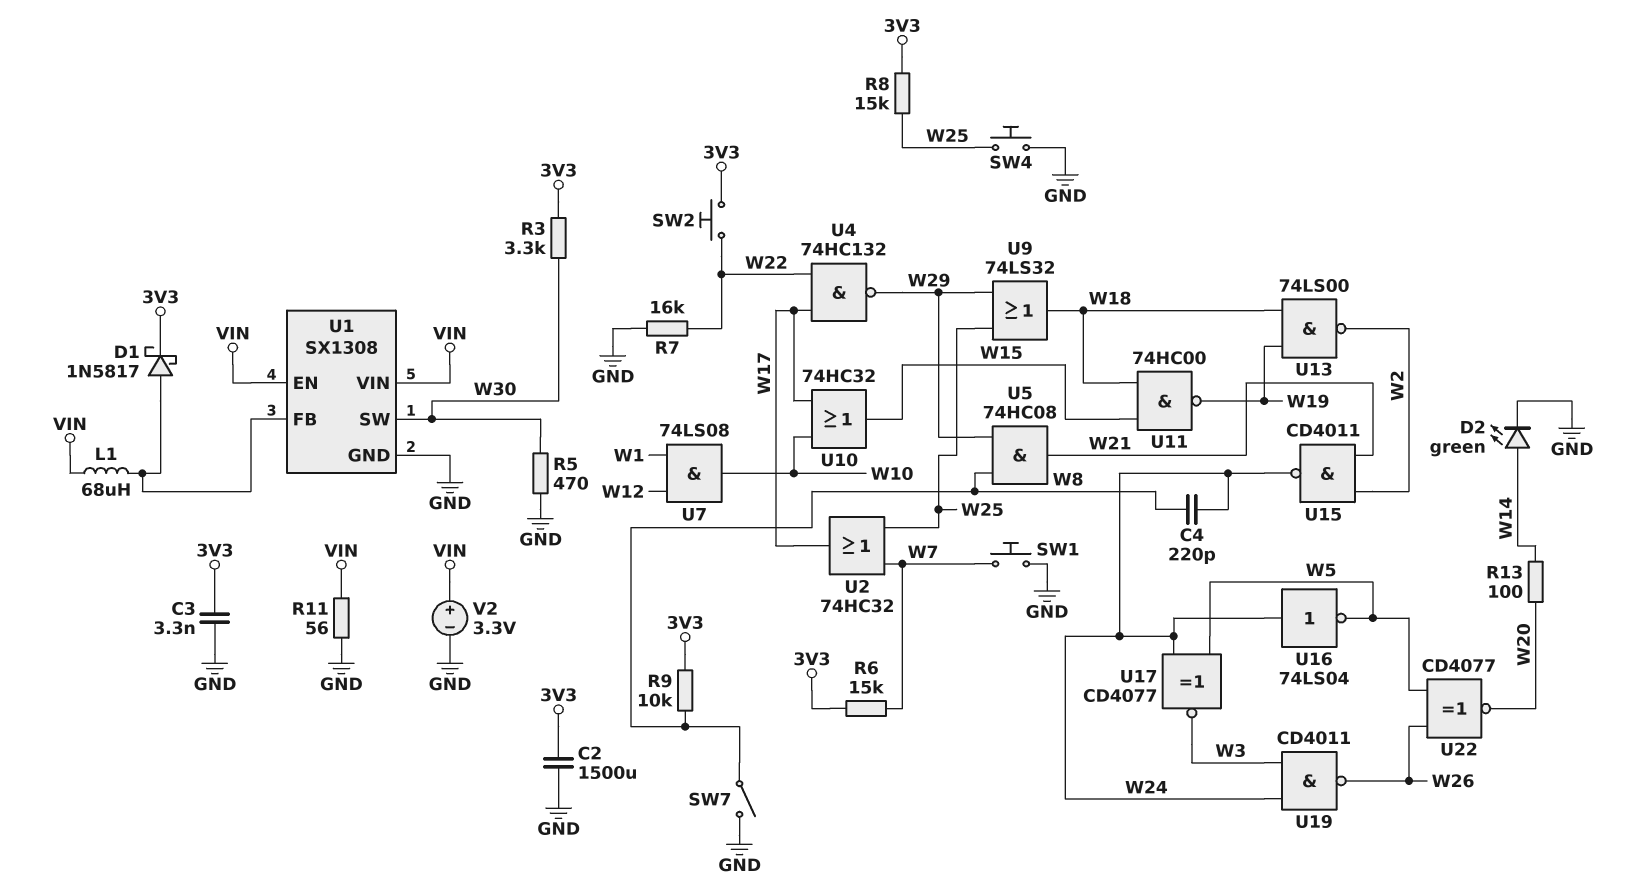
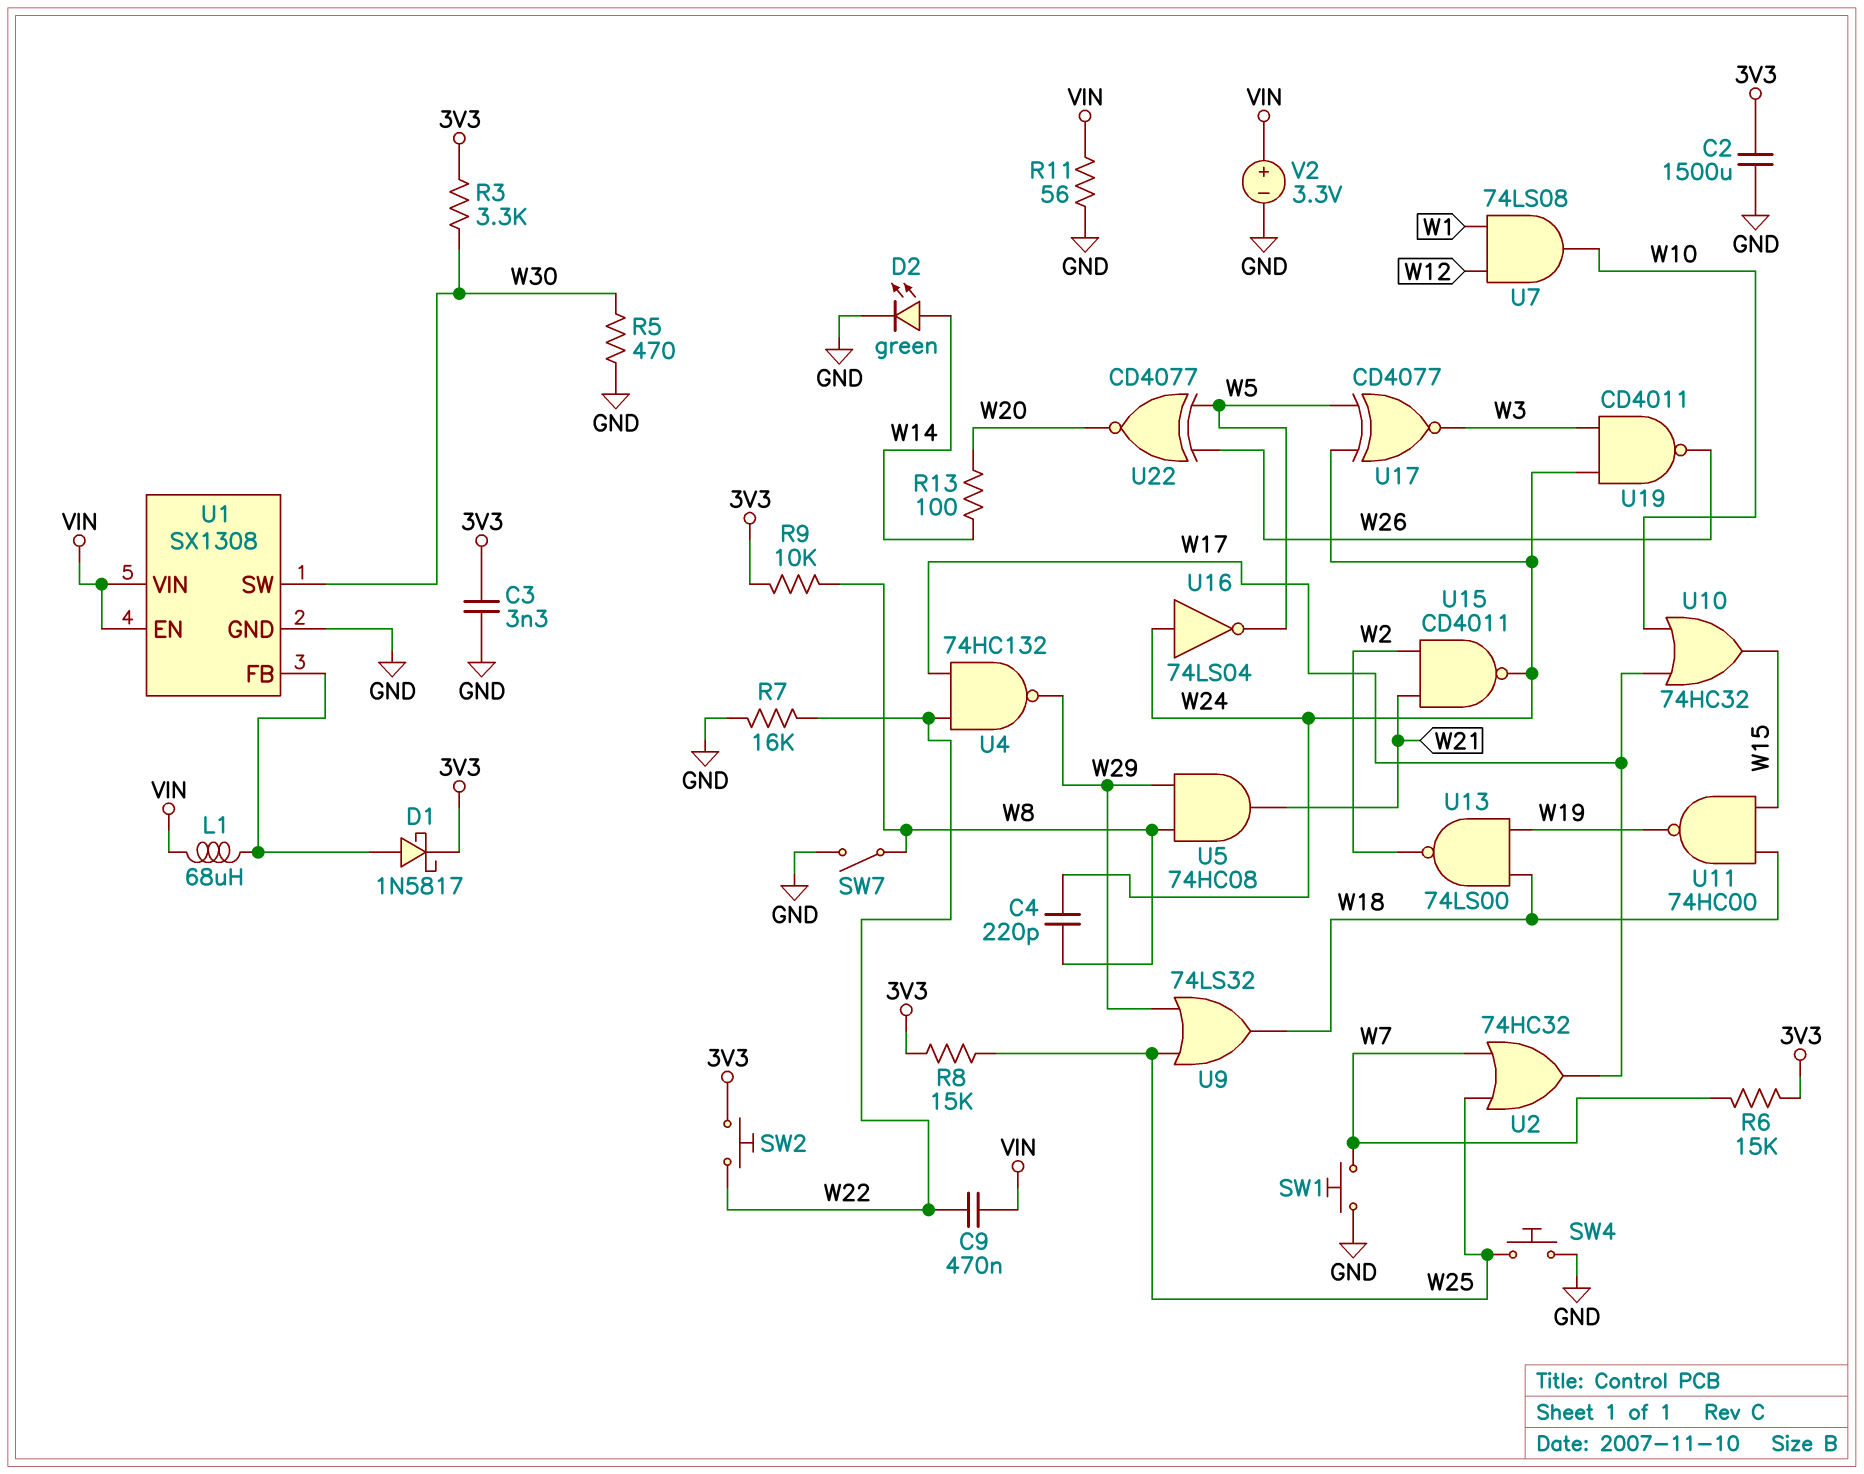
C9: none -> 470nF (VIN, W22)

